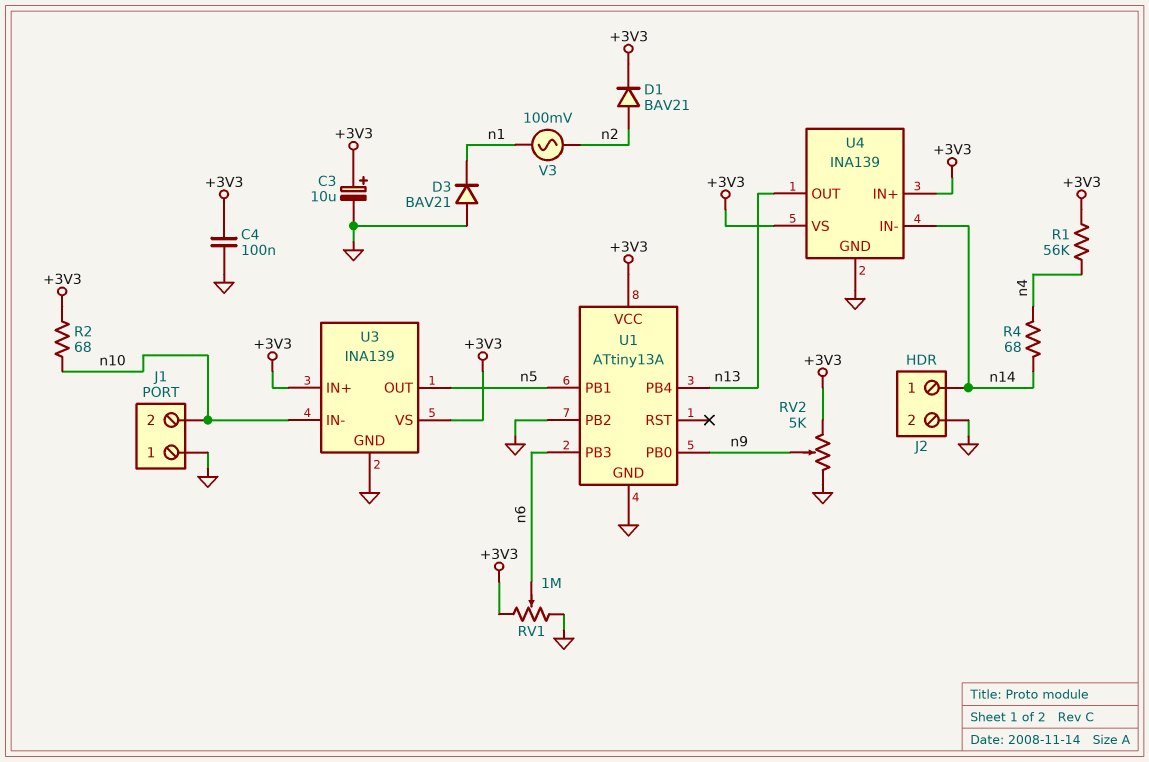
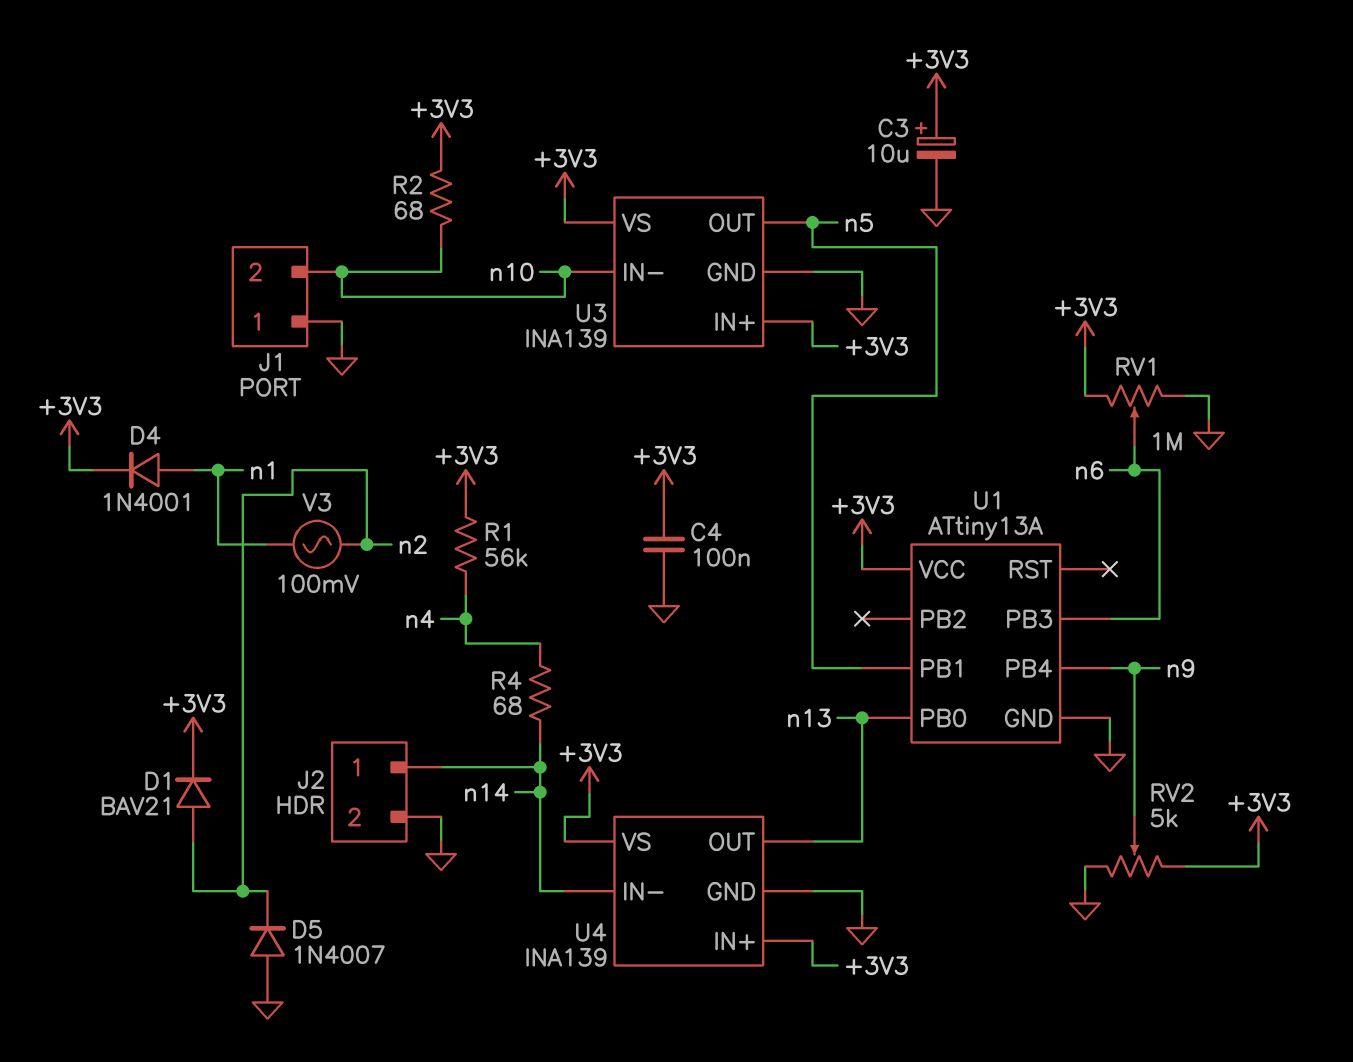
D3: diode BAV21 (A GND, K n1) -> none
D4: none -> diode 1N4001 (A n1, K +3V3)
D5: none -> diode 1N4007 (A GND, K n2)
U1 pin PB0: n9 -> n13
U1 pin PB2: GND -> none
U1 pin PB4: n13 -> n9

